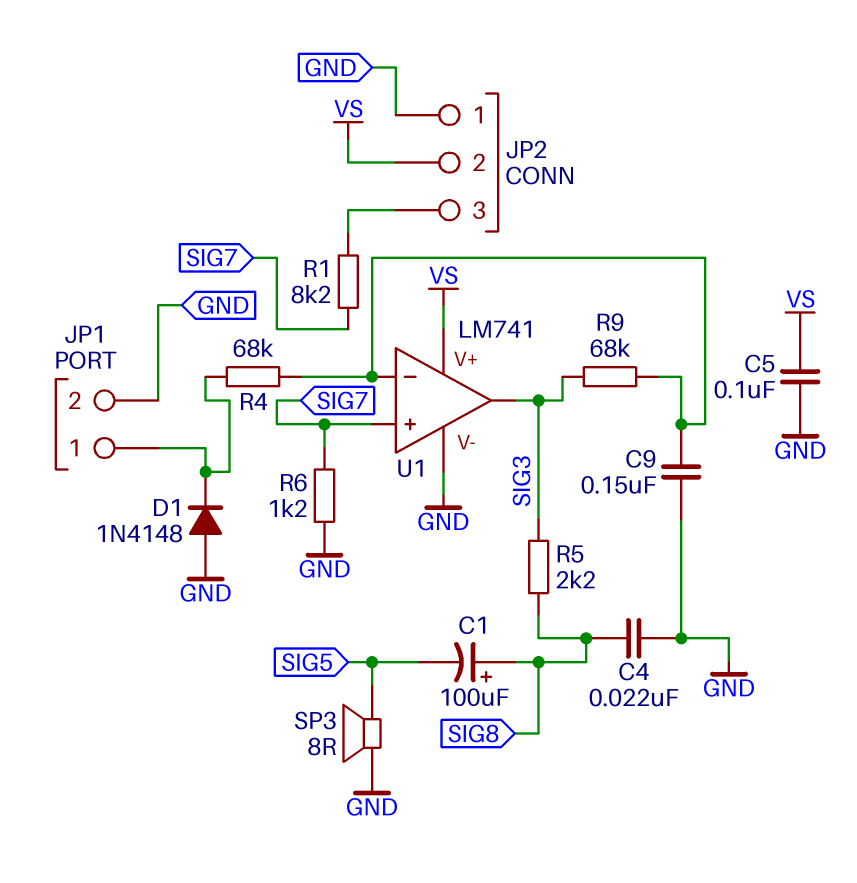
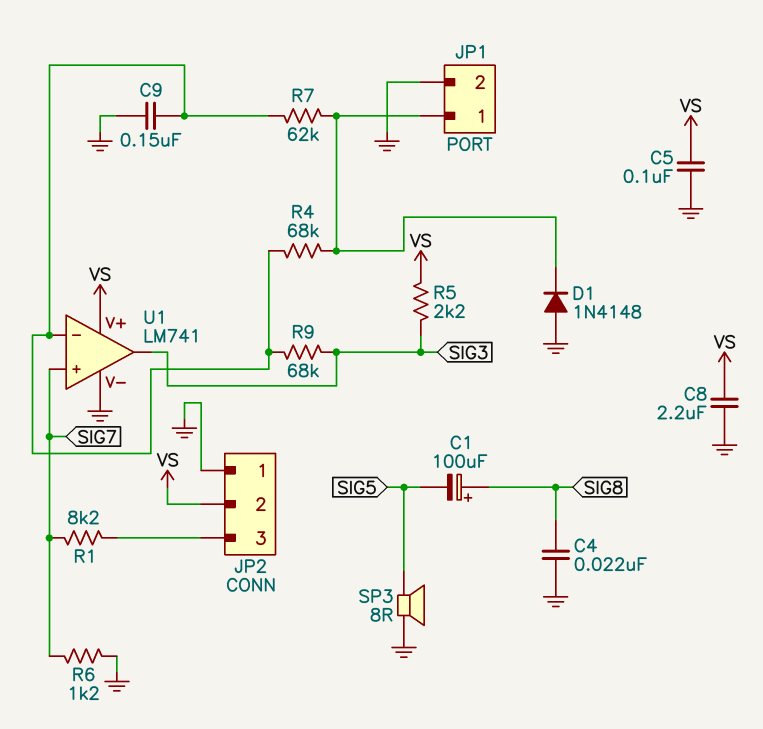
C8: none -> 2.2uF (GND, VS)
R5: 2.2k (SIG3, SIG8) -> 2.2k (SIG3, VS)
R7: none -> 62k (JP1/1, U1/in-)

